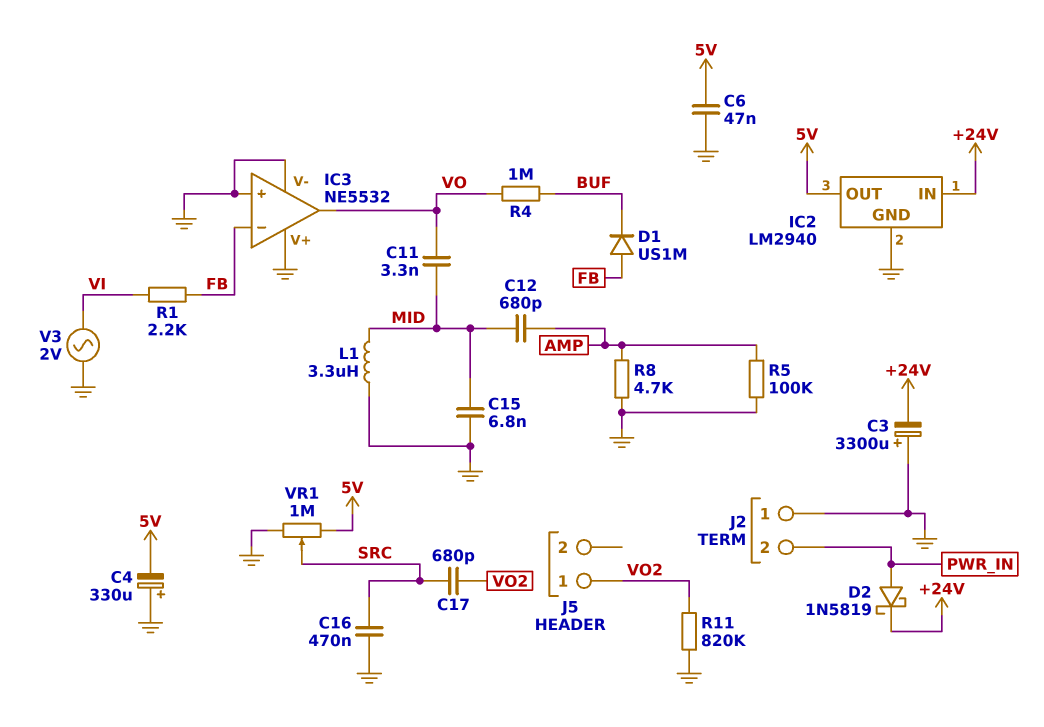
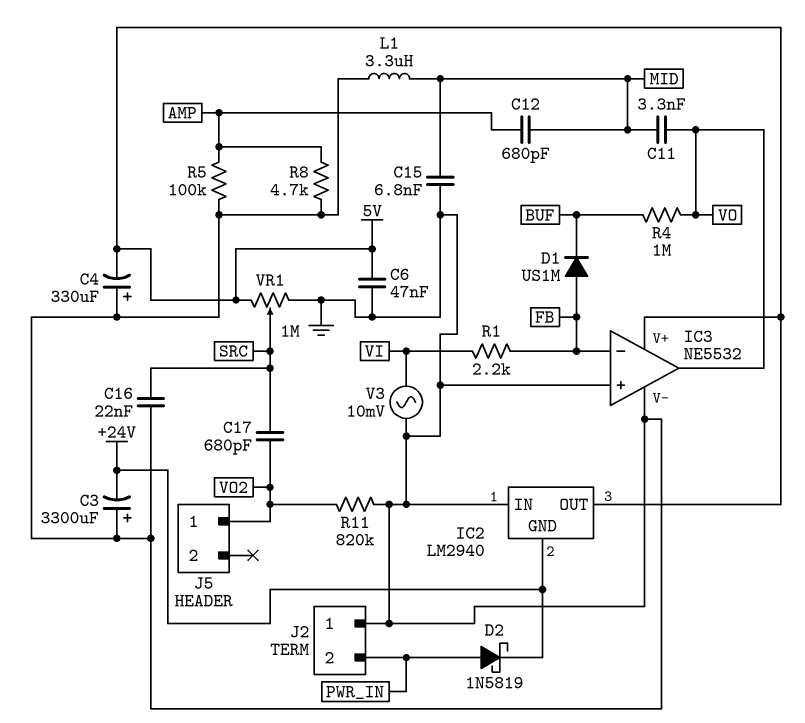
C16: 470nF (GND, SRC) -> 22nF (GND, SRC)
IC2 pin GND: GND -> +24V
IC2 pin IN: +24V -> GND
IC3 pin V+: GND -> 5V
V3: AC 2V (GND, VI) -> AC 10mV (GND, VI)

